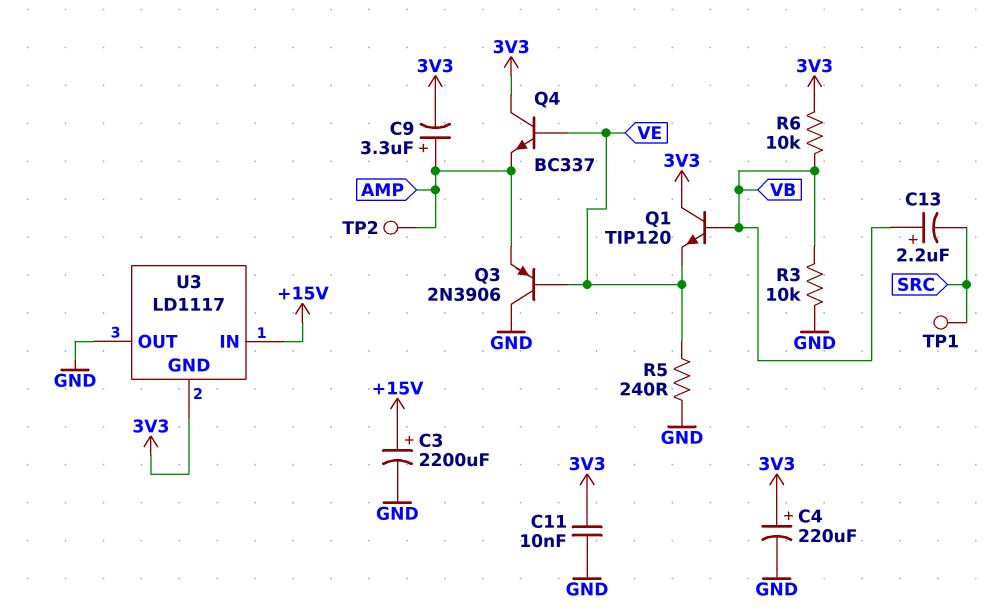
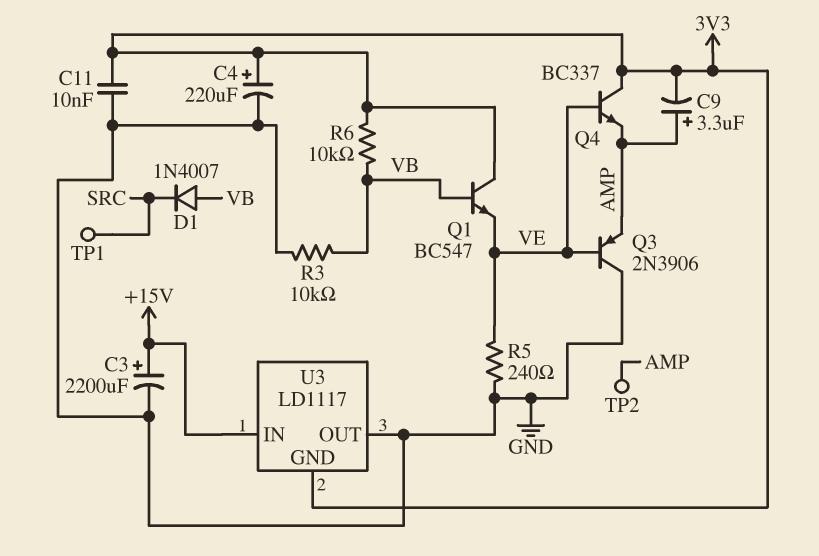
C13: 2.2uF (plus VB, minus SRC) -> none
D1: none -> diode 1N4007 (A VB, K SRC)
Q1: NPN TIP120 (B VB, C 3V3, E VE) -> NPN BC547 (B VB, C 3V3, E VE)

